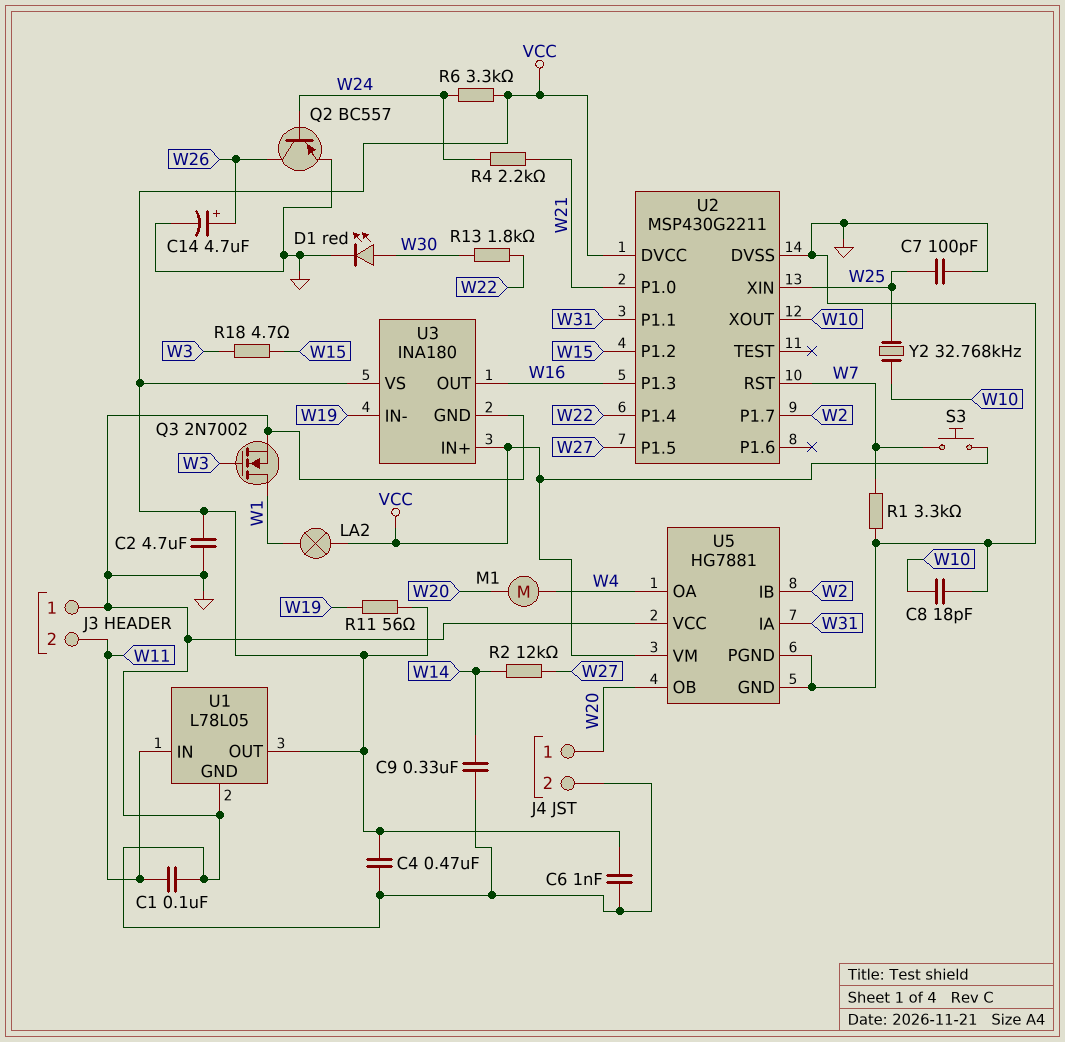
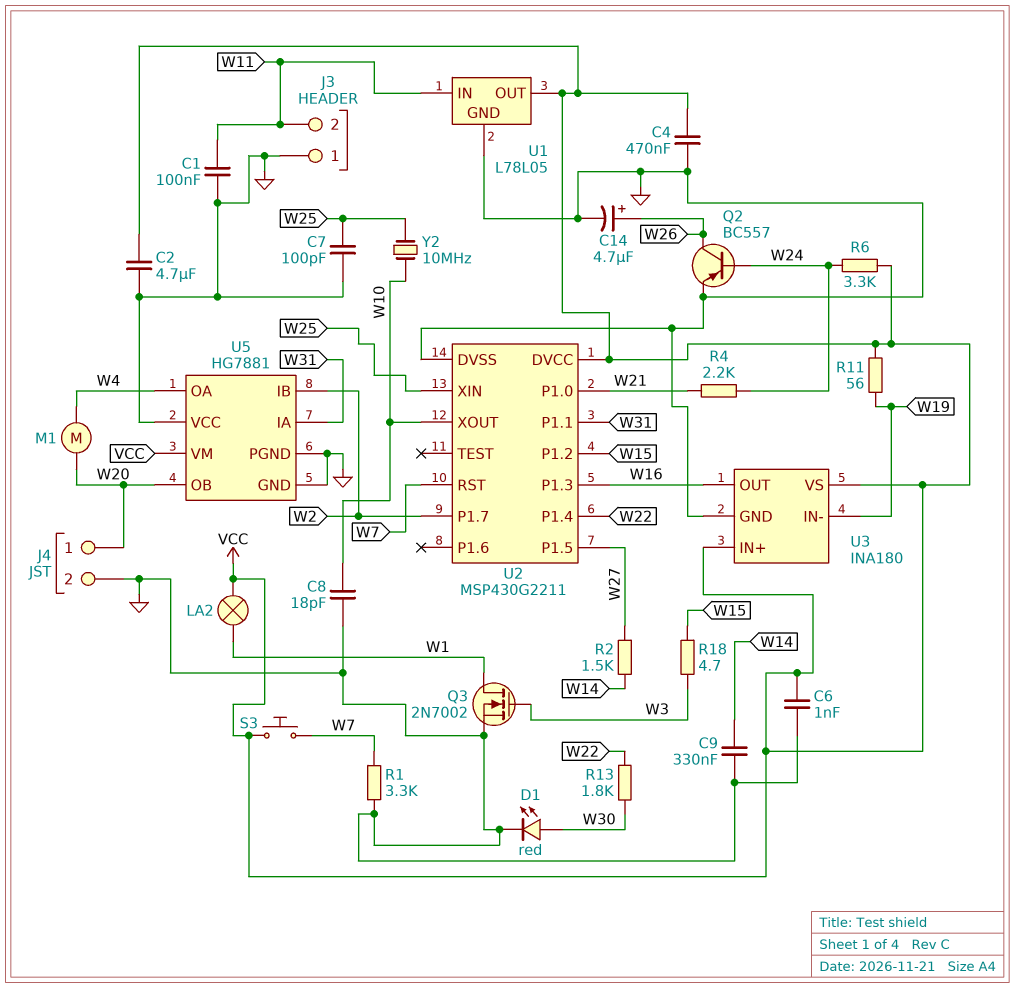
R2: 12k (W14, W27) -> 1.5k (W14, W27)
Y2: 32.768kHz (W10, W25) -> 10MHz (W10, W25)

